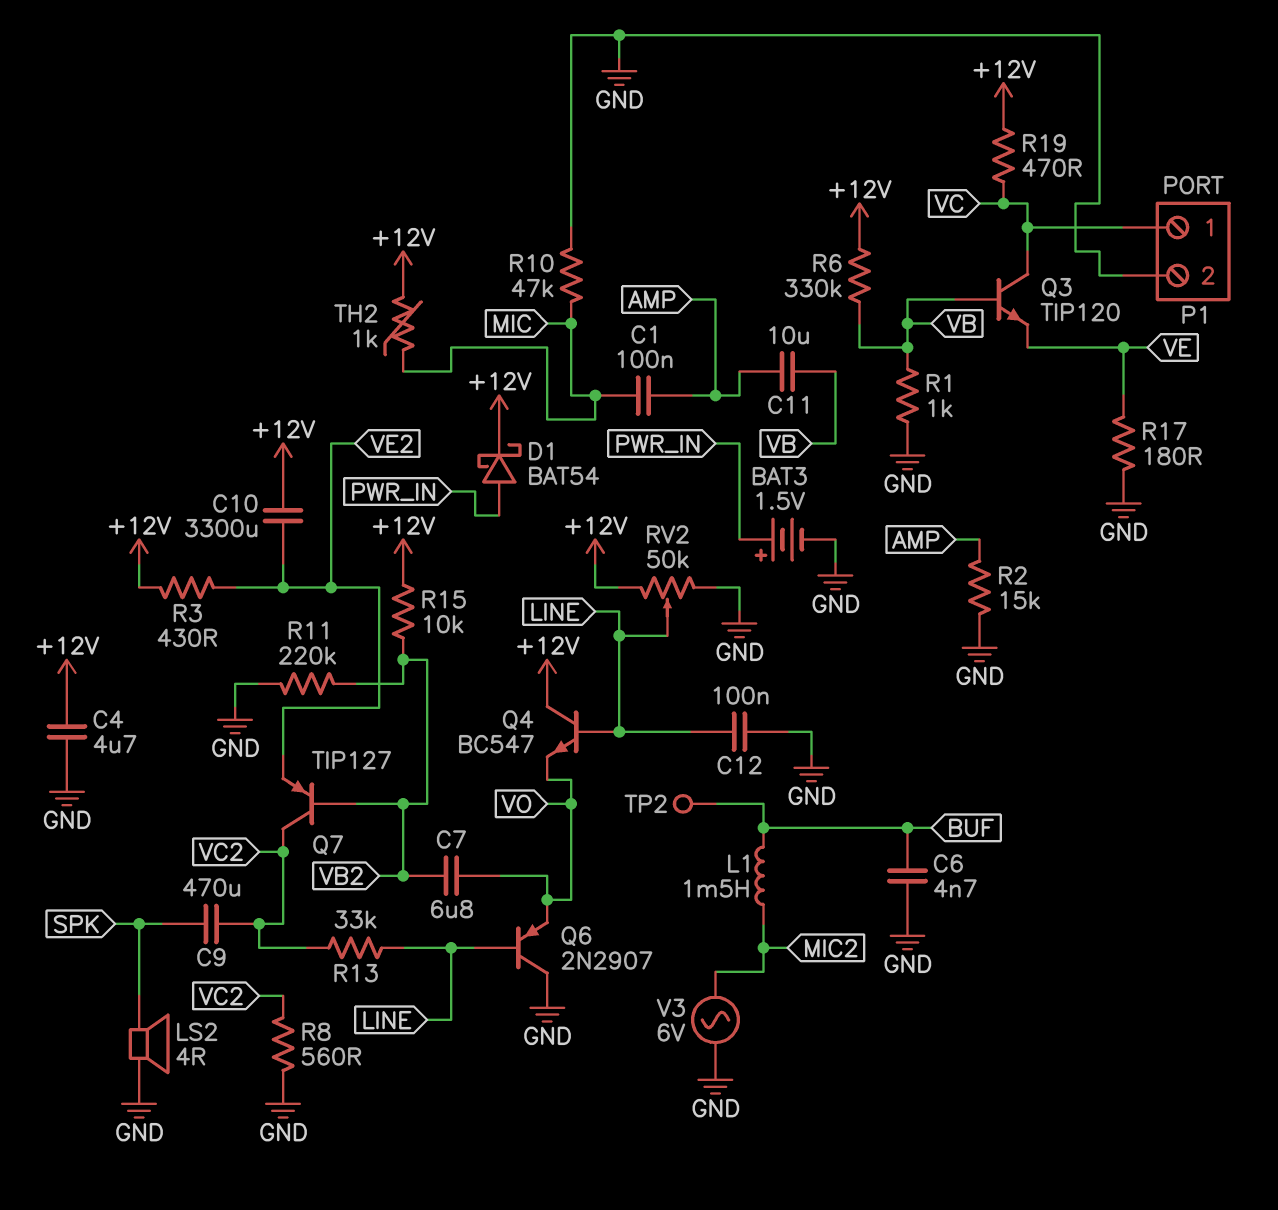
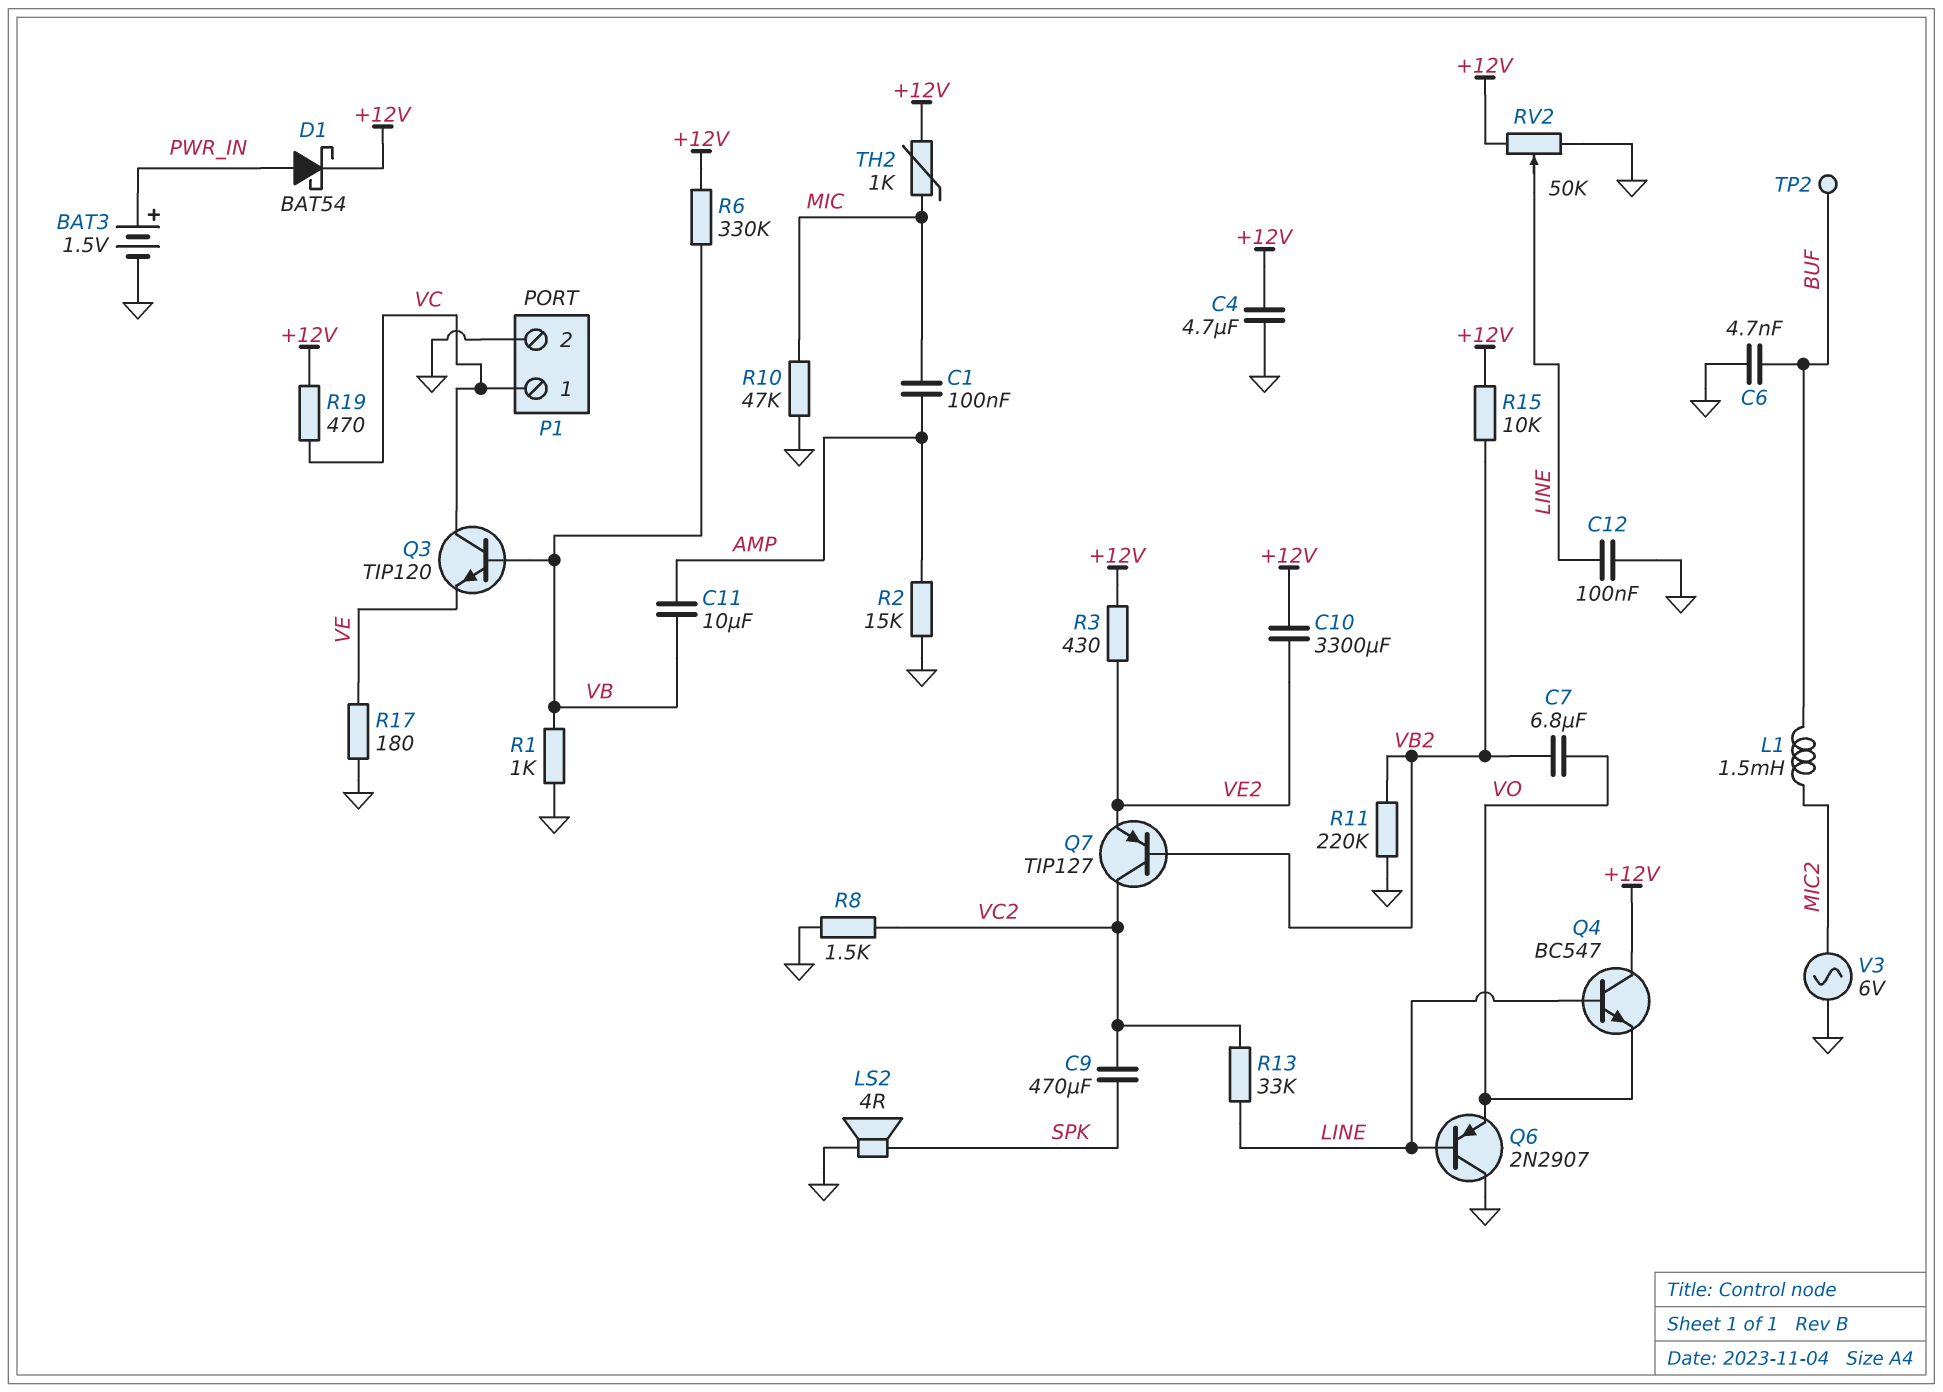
R8: 560 (GND, VC2) -> 1.5k (GND, VC2)

